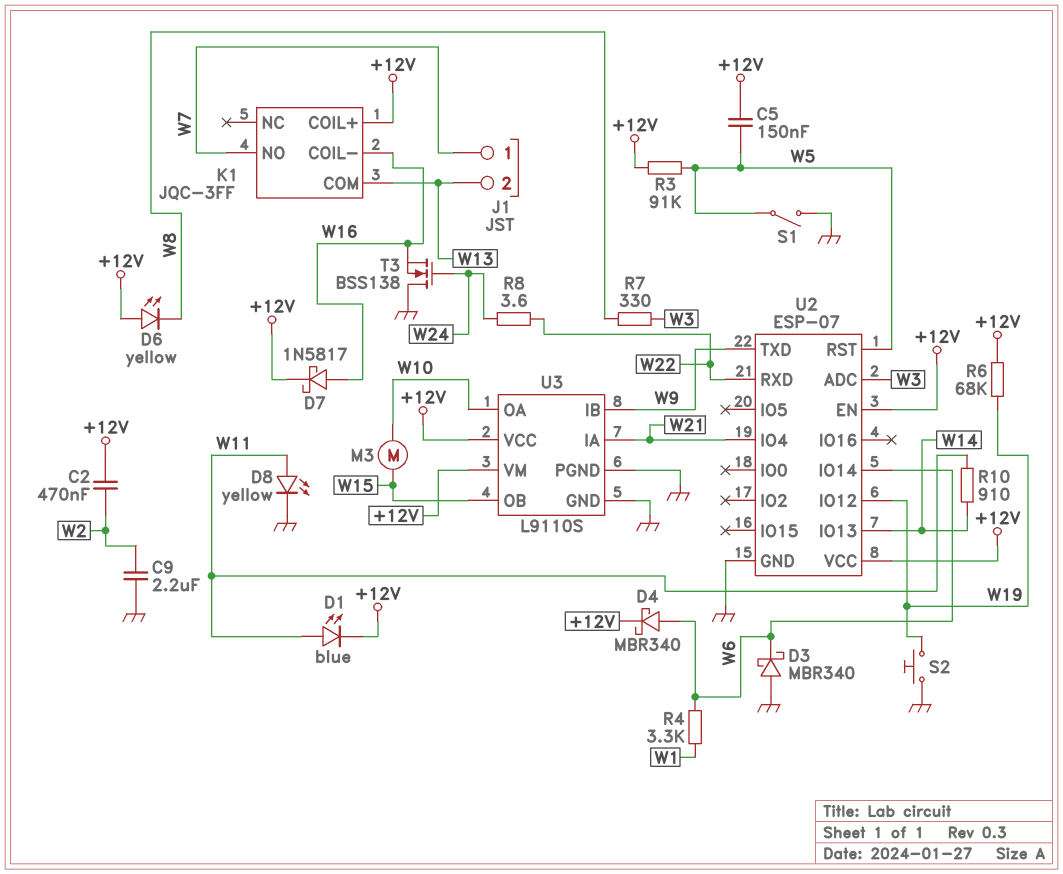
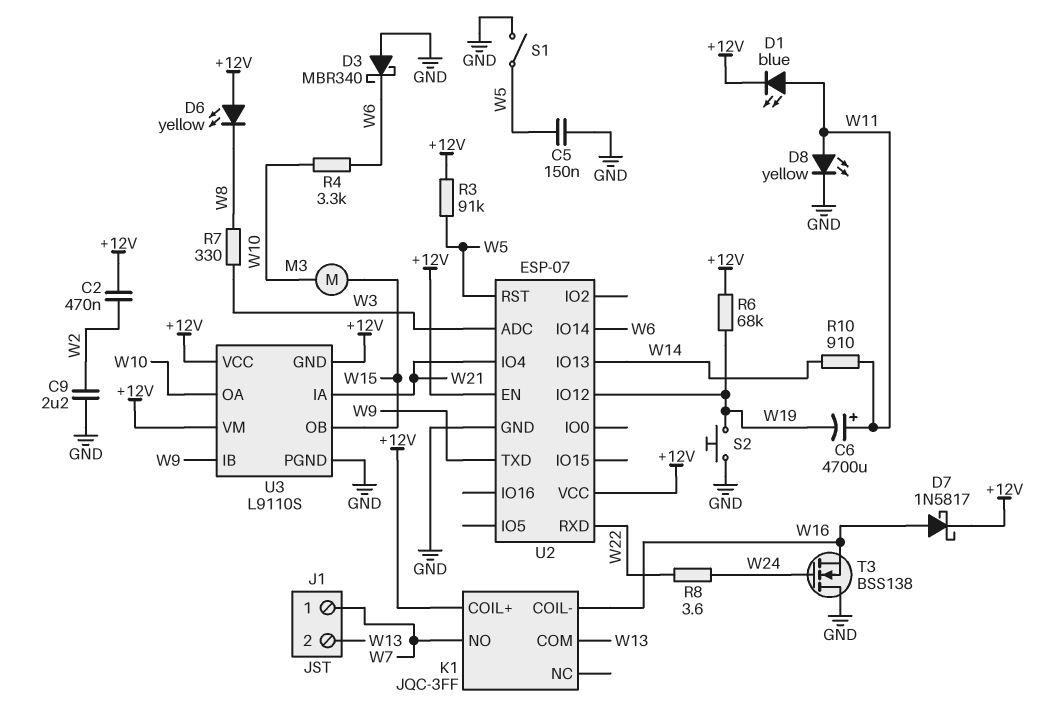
C5: 150nF (+12V, W5) -> 150nF (GND, W5)
C6: none -> 4700uF (plus W11, minus W19)
D4: schottky MBR340 (A W6, K +12V) -> none
R4: 3.3k (W1, W6) -> 3.3k (W6, W10)
U3 pin GND: GND -> +12V

